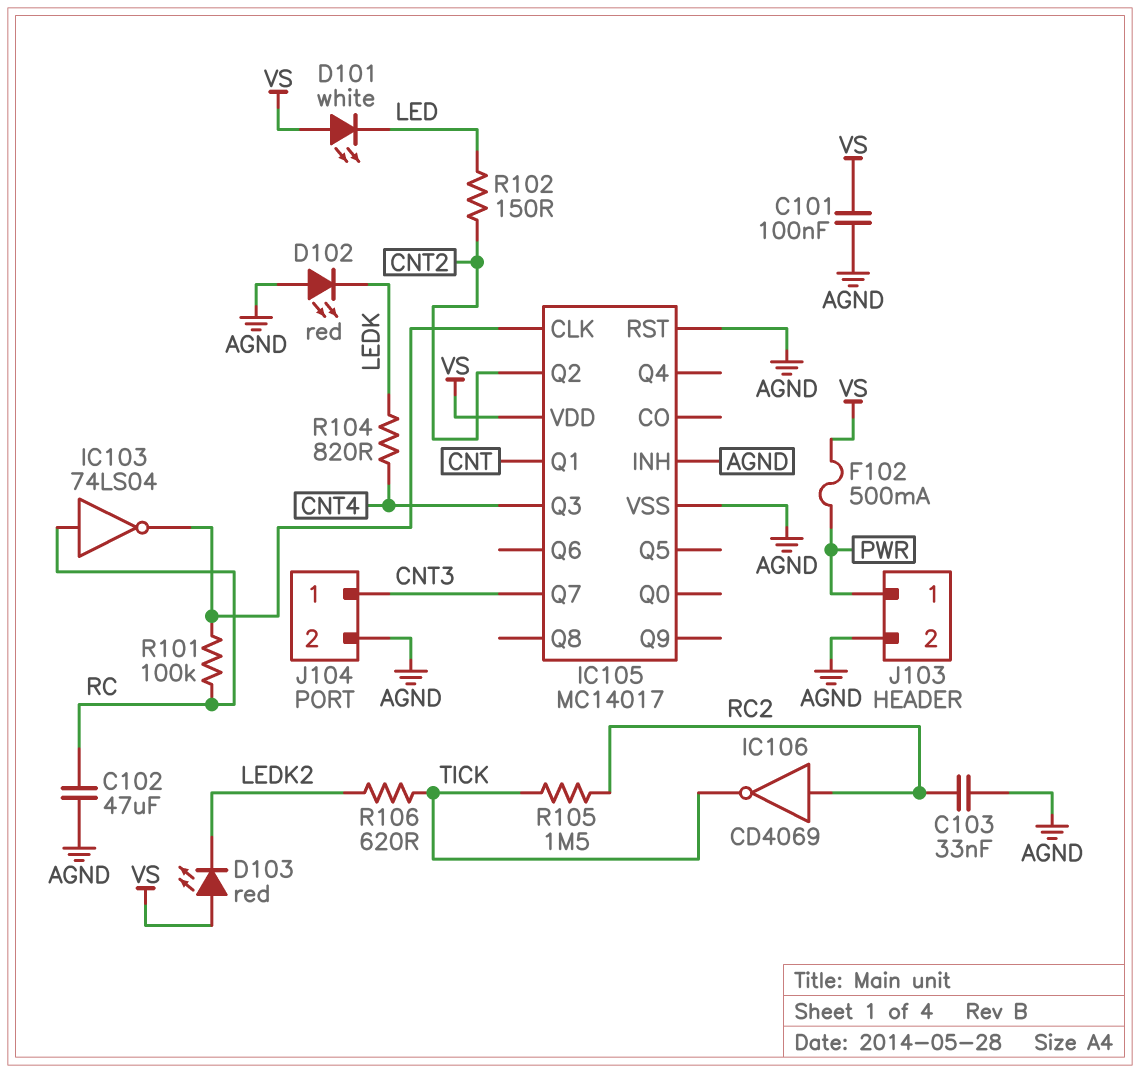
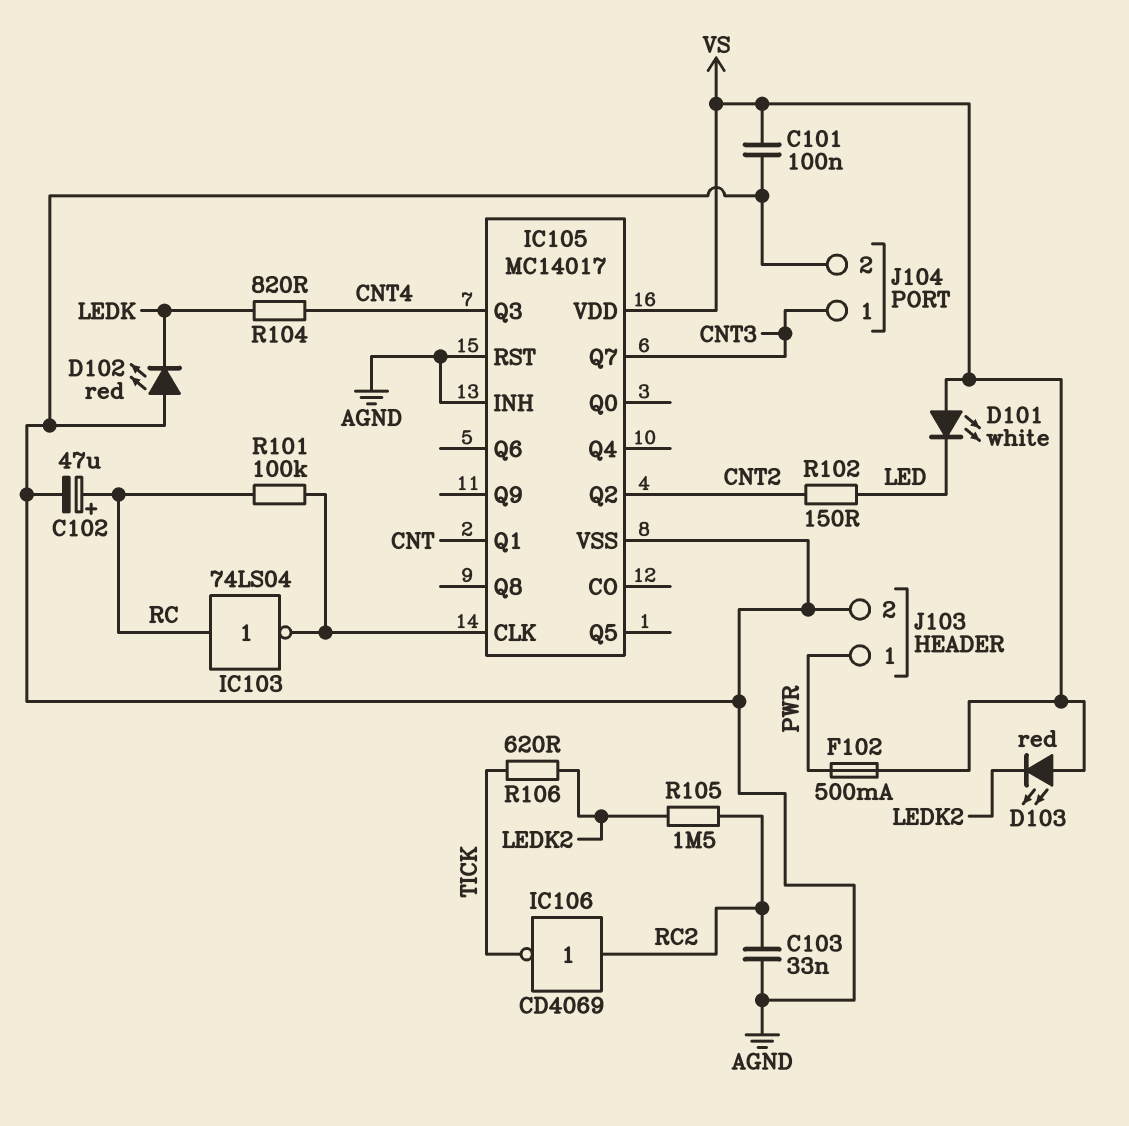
C102: 47uF (AGND, RC) -> 47uF (plus RC, minus AGND)
R105: 1.5M (RC2, TICK) -> 1.5M (LEDK2, RC2)

